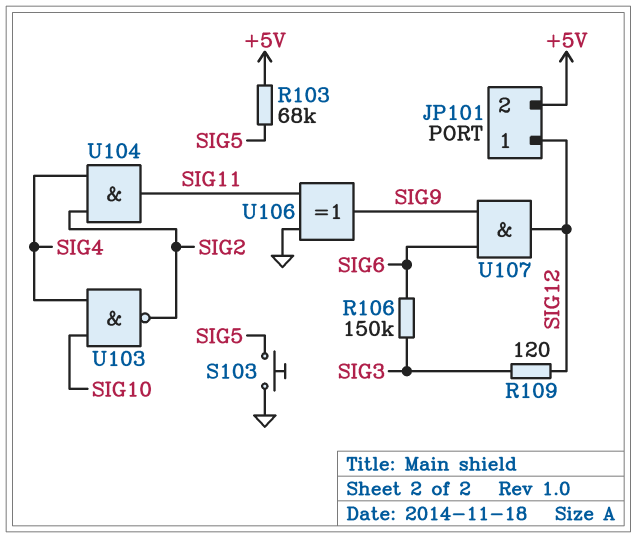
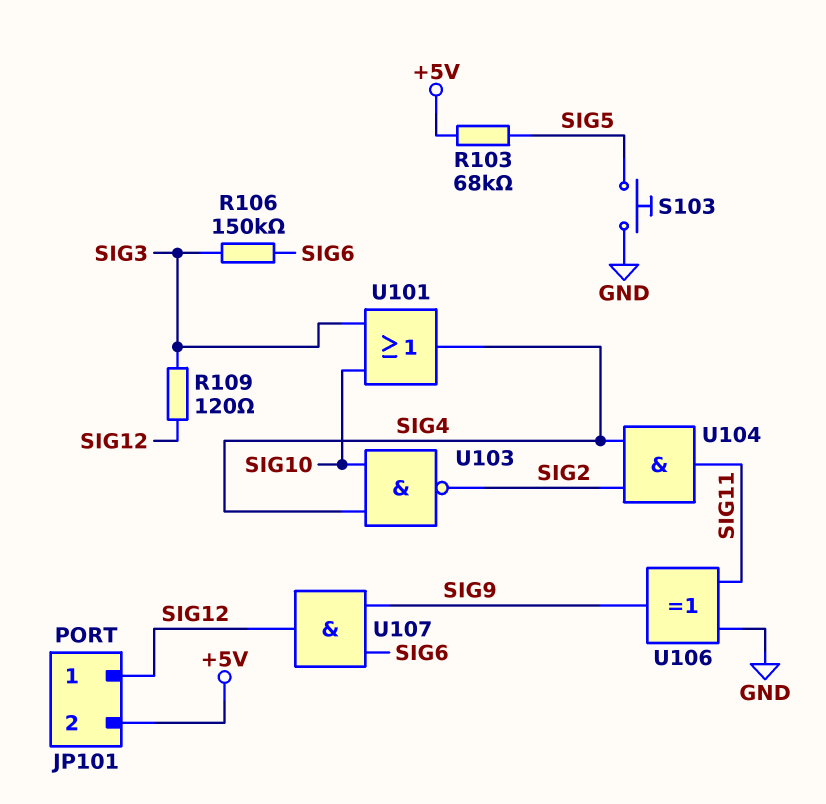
U101: none -> OR (in SIG3, in SIG10, out SIG4)

